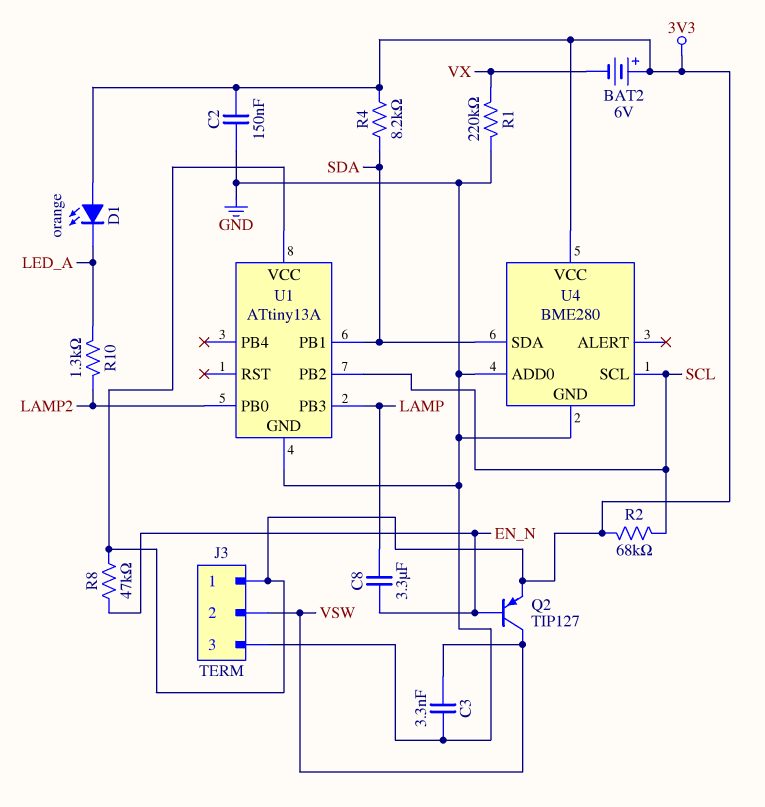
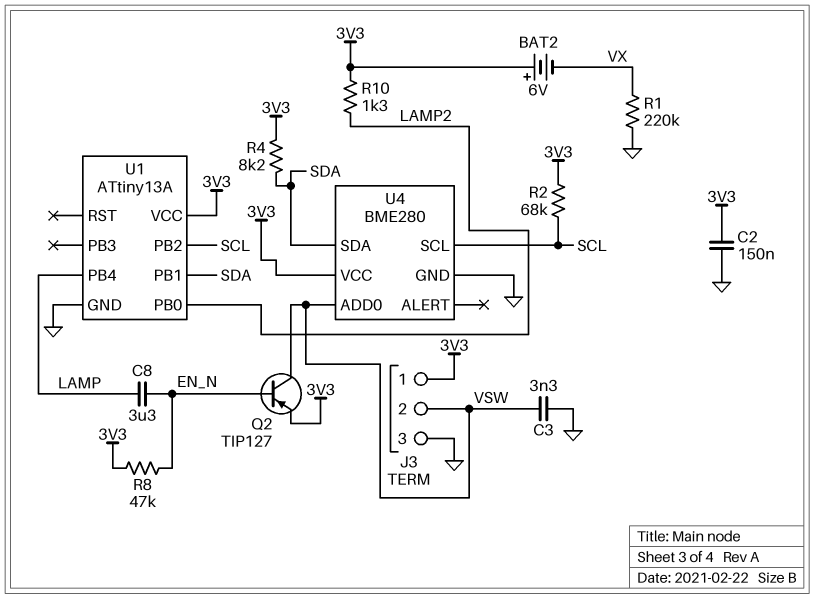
D1: LED orange (A 3V3, K LED_A) -> none
R10: 1.3k (LAMP2, LED_A) -> 1.3k (3V3, LAMP2)
U1 pin PB3: LAMP -> none
U1 pin PB4: none -> LAMP
U4 pin ADD0: GND -> VSW

